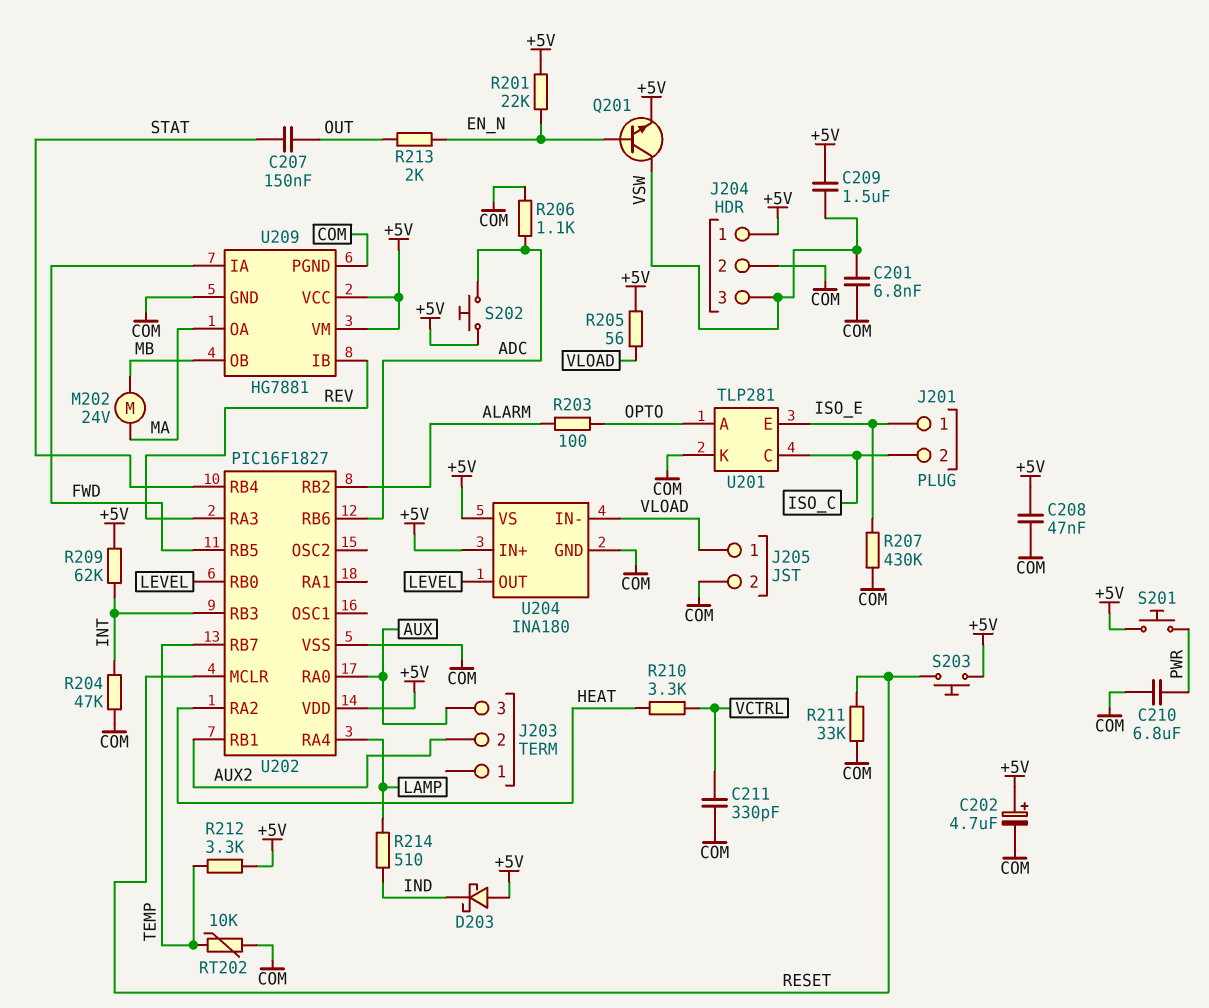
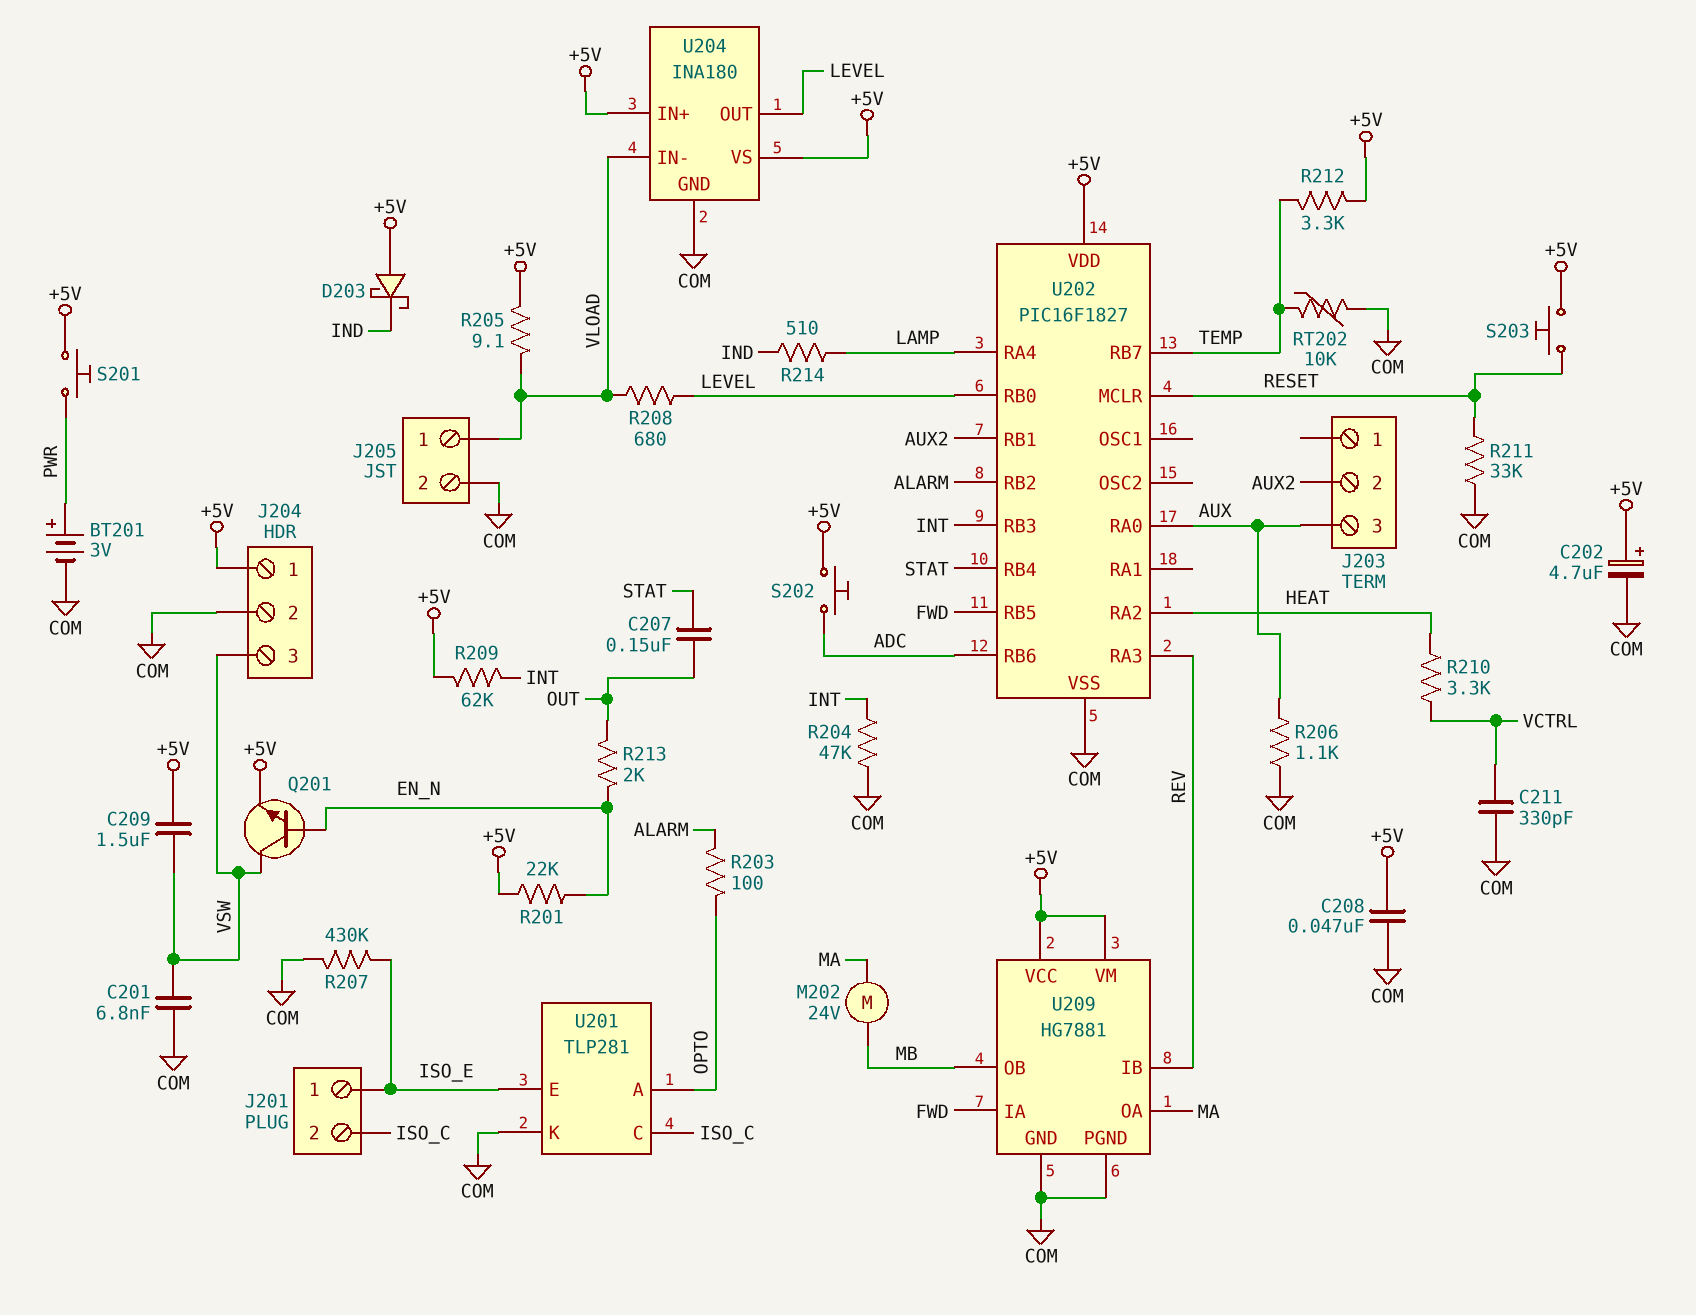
BT201: none -> 3V (plus PWR, minus COM)
C210: 6.8uF (COM, PWR) -> none
R205: 56 (+5V, VLOAD) -> 9.1 (+5V, VLOAD)
R206: 1.1k (ADC, COM) -> 1.1k (AUX, COM)
R208: none -> 680 (LEVEL, VLOAD)

